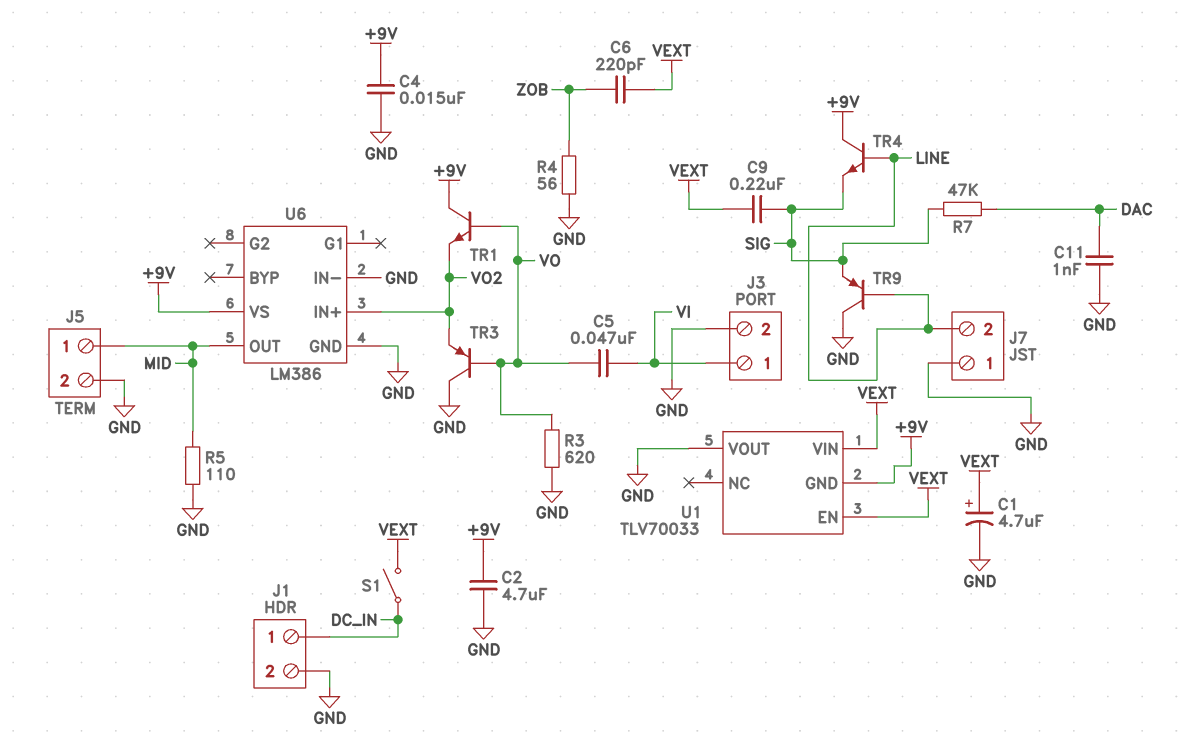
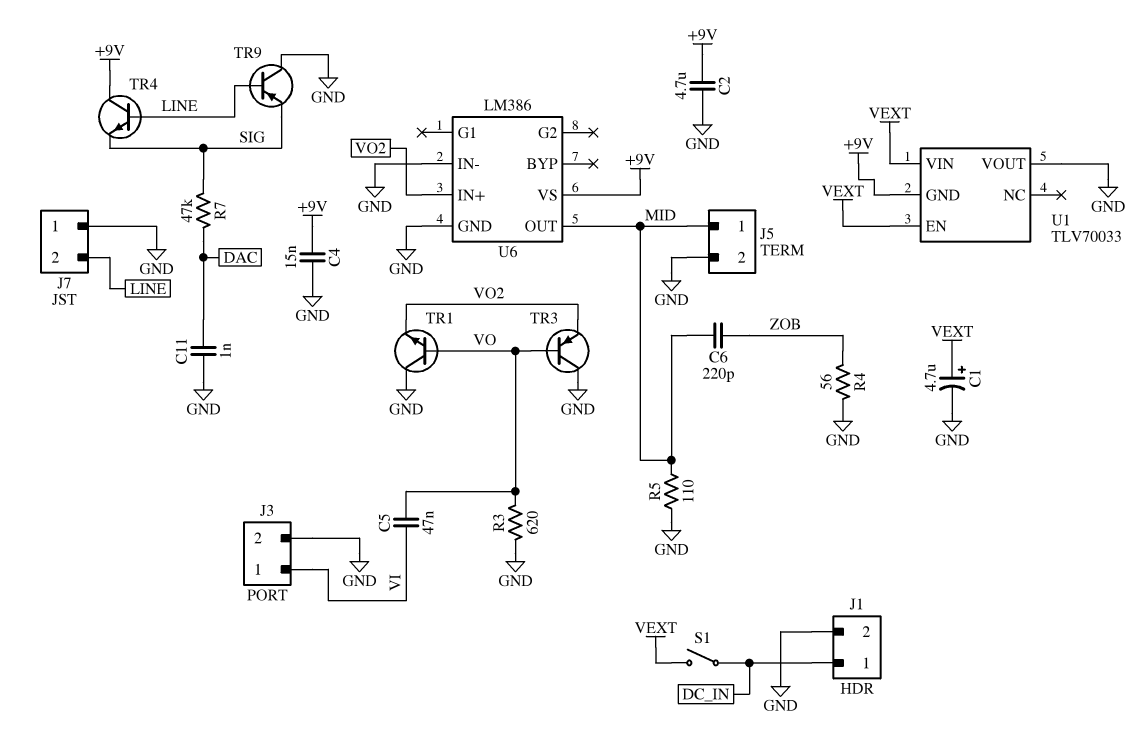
C6: 220pF (VEXT, ZOB) -> 220pF (MID, ZOB)
C9: 220nF (SIG, VEXT) -> none
TR1: NPN (B VO, C +9V, E VO2) -> NPN (B VO, C GND, E VO2)

